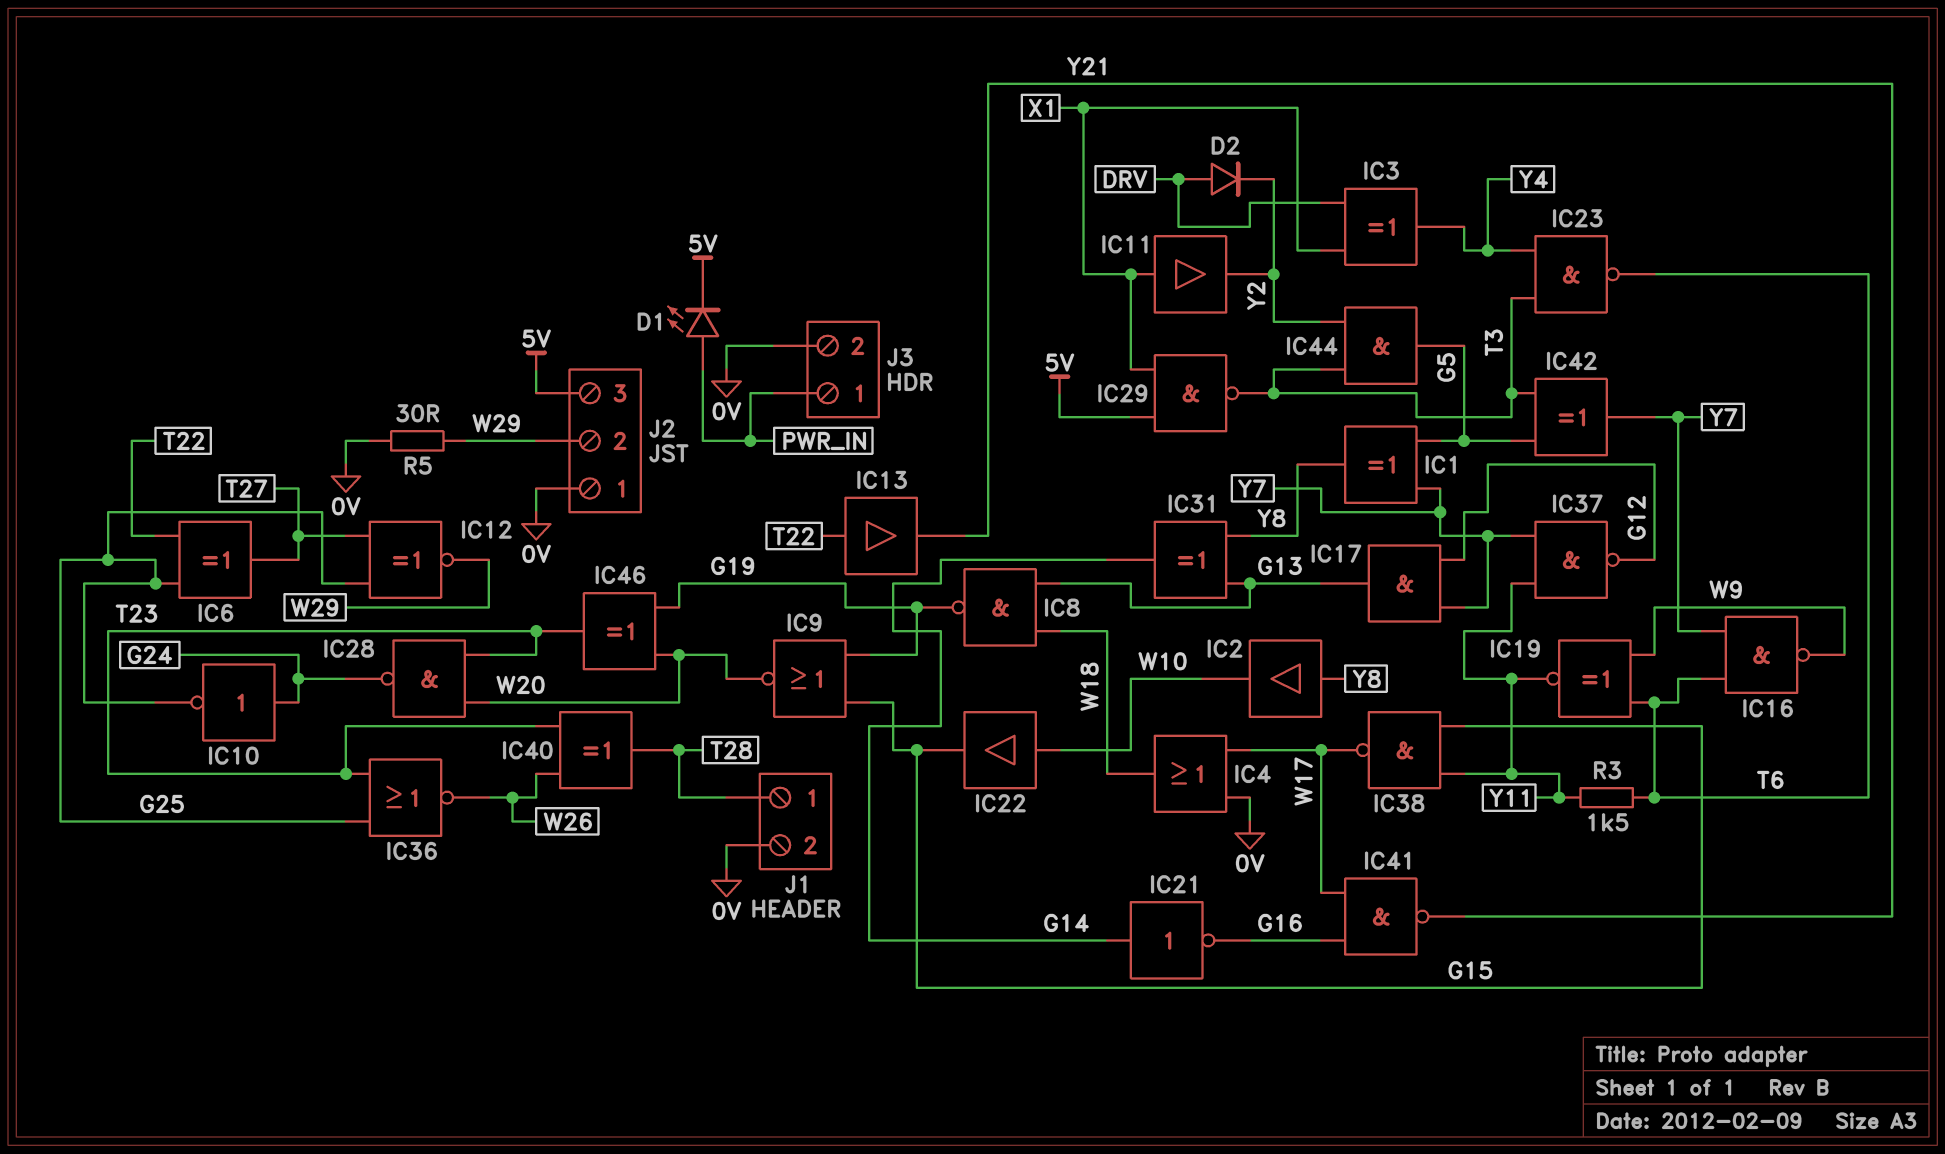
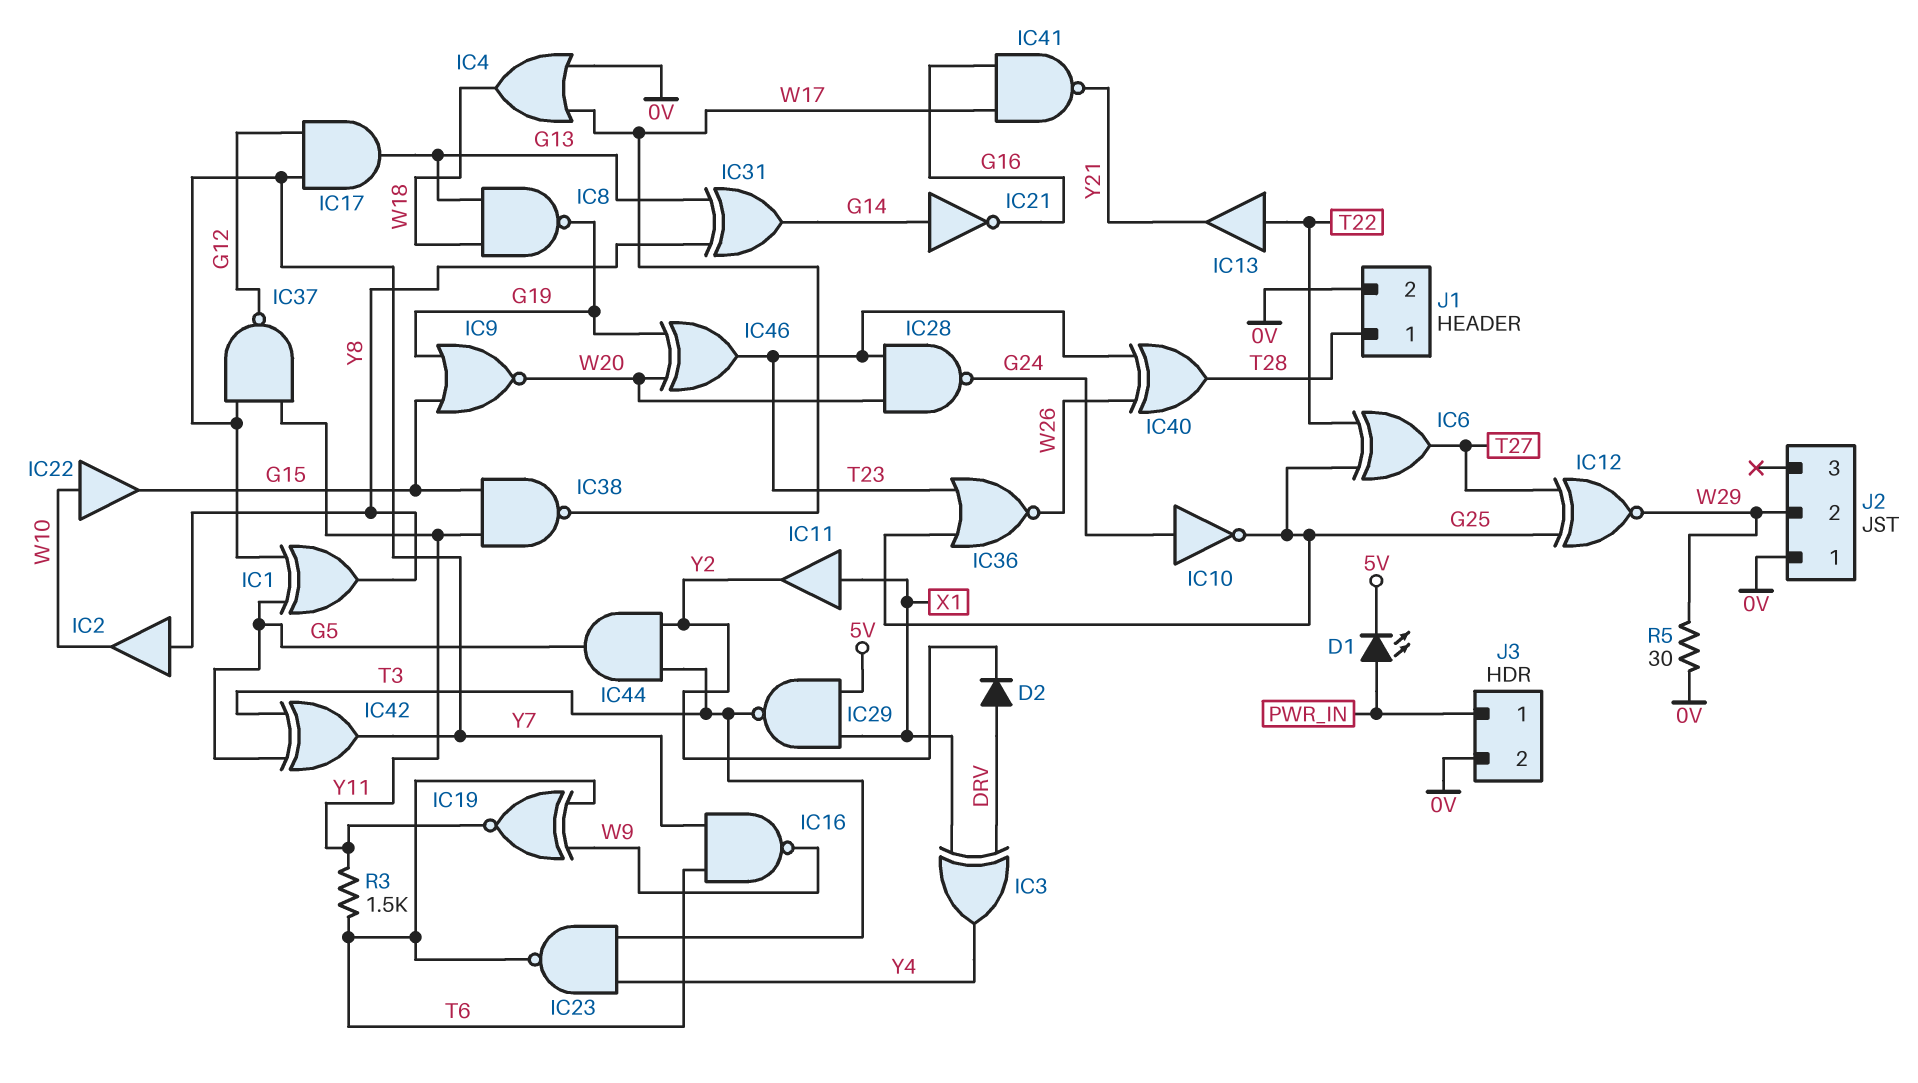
J2 pin 3: 5V -> none

